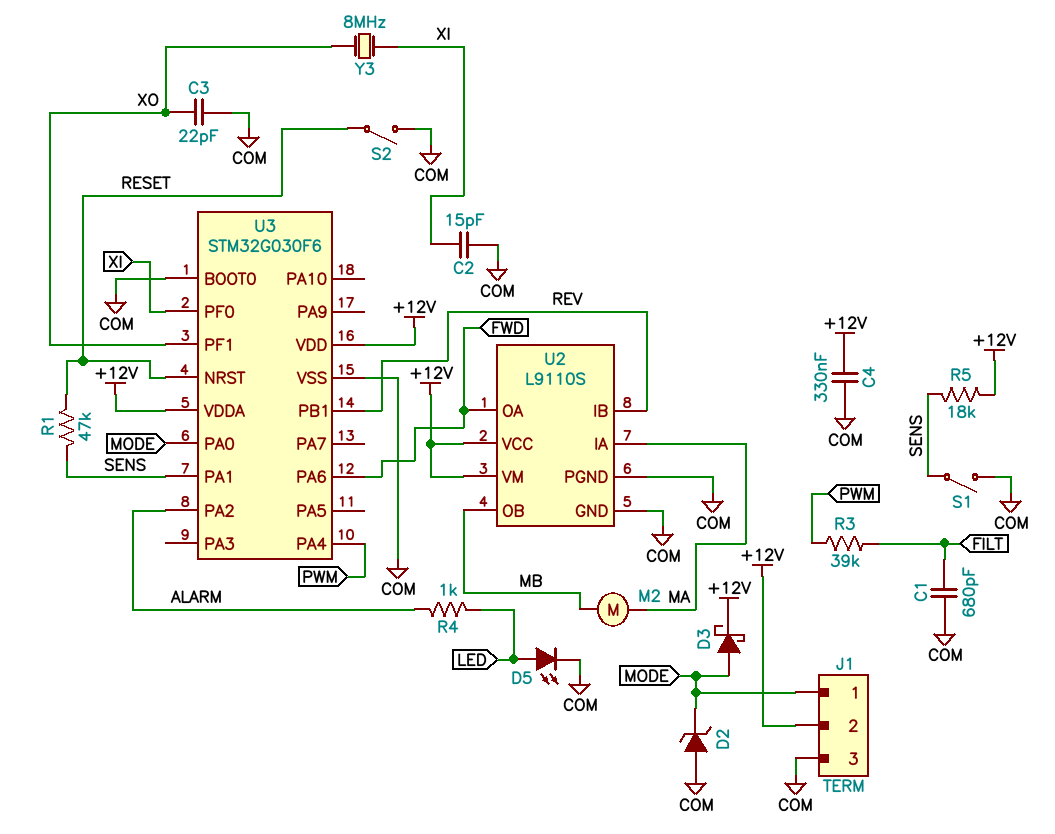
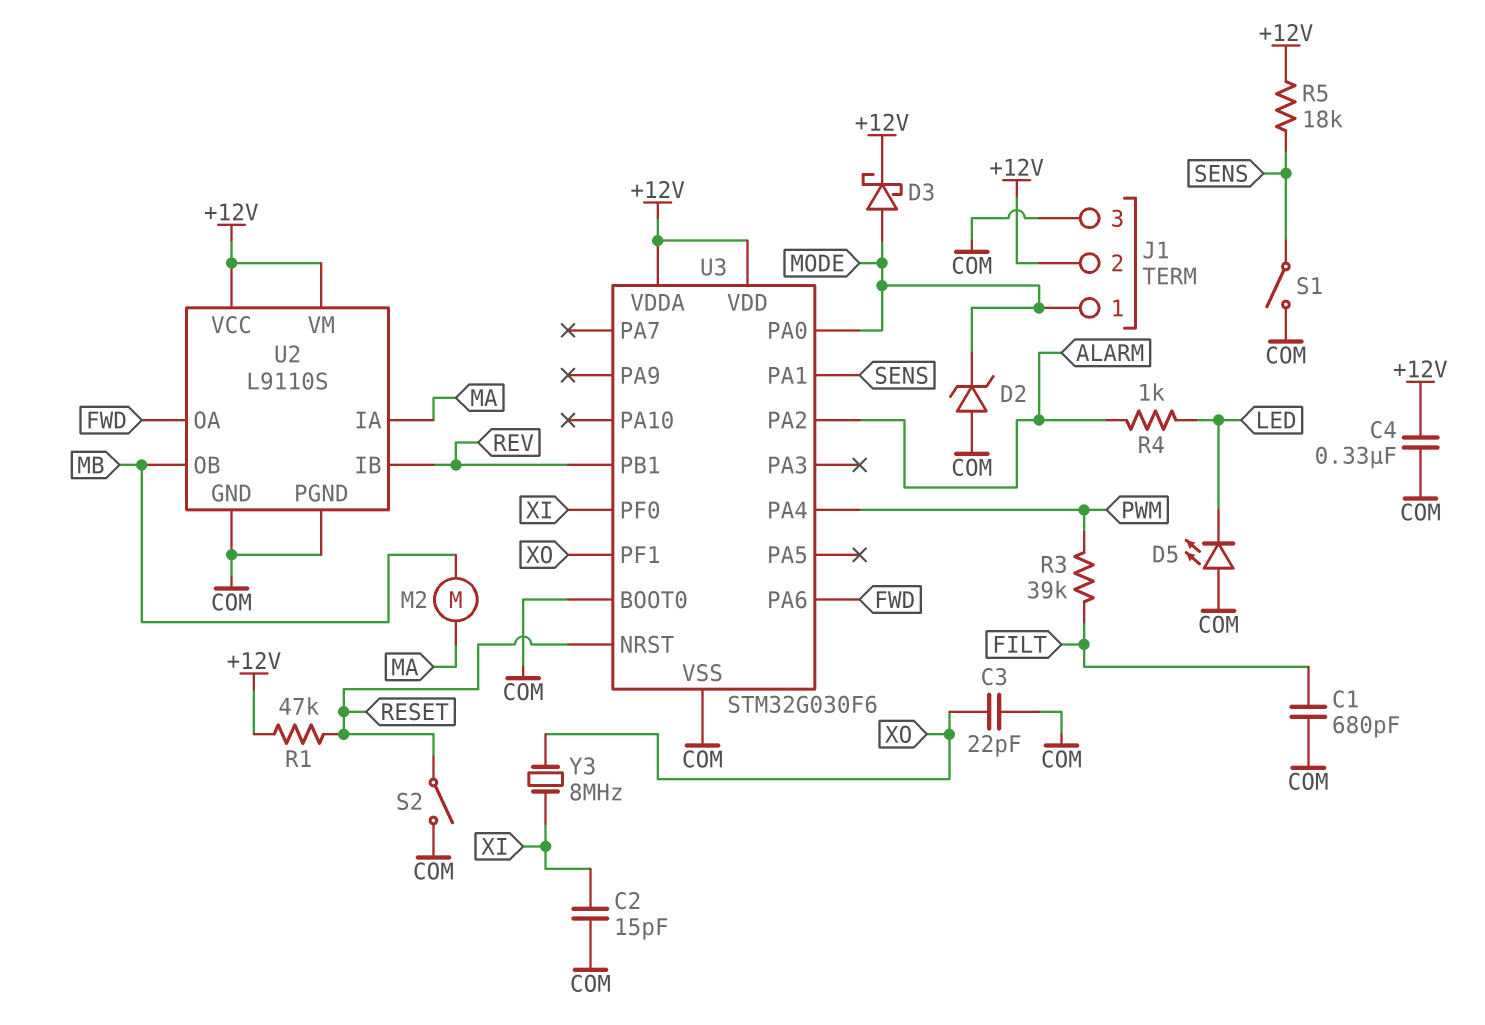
D5: LED (A LED, K COM) -> LED (A COM, K LED)
R1: 47k (RESET, SENS) -> 47k (+12V, RESET)

